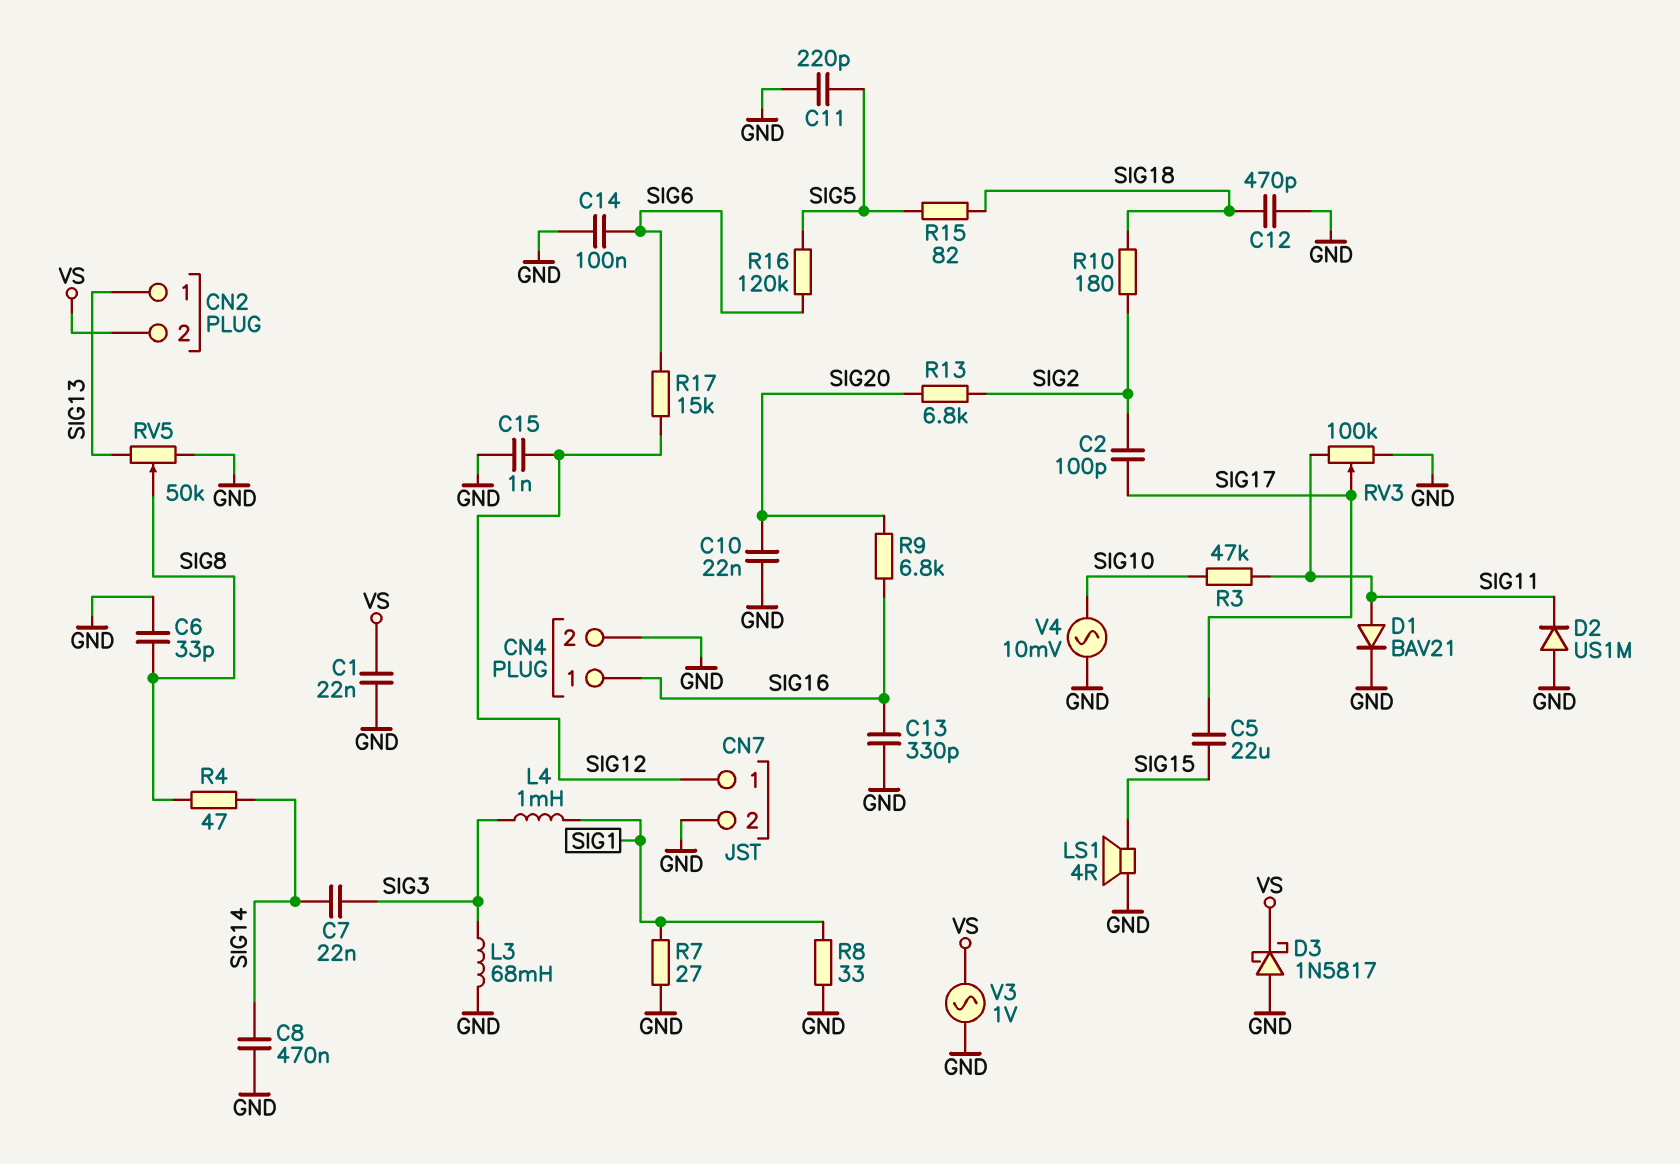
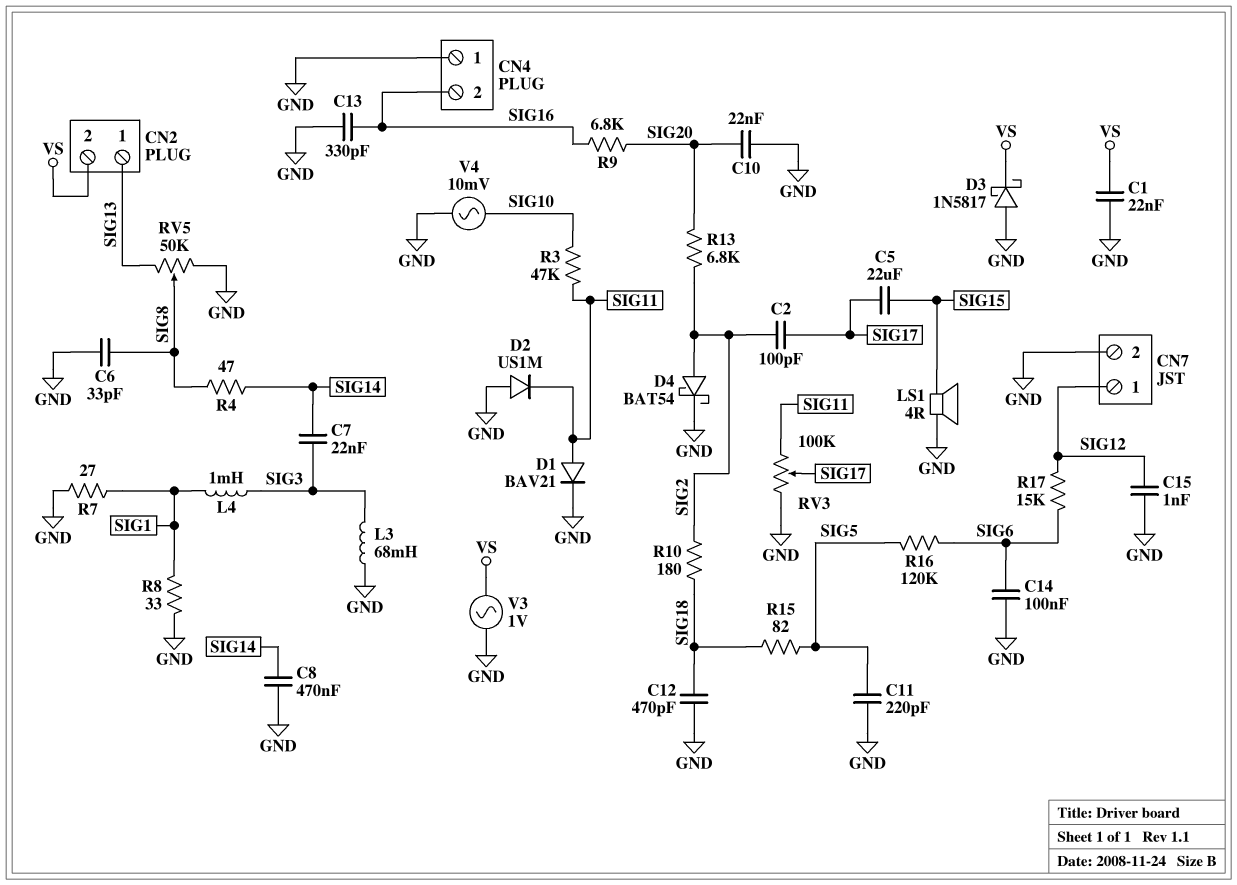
CN4 pin 1: SIG16 -> GND
CN4 pin 2: GND -> SIG16
D4: none -> schottky BAT54 (A SIG2, K GND)

